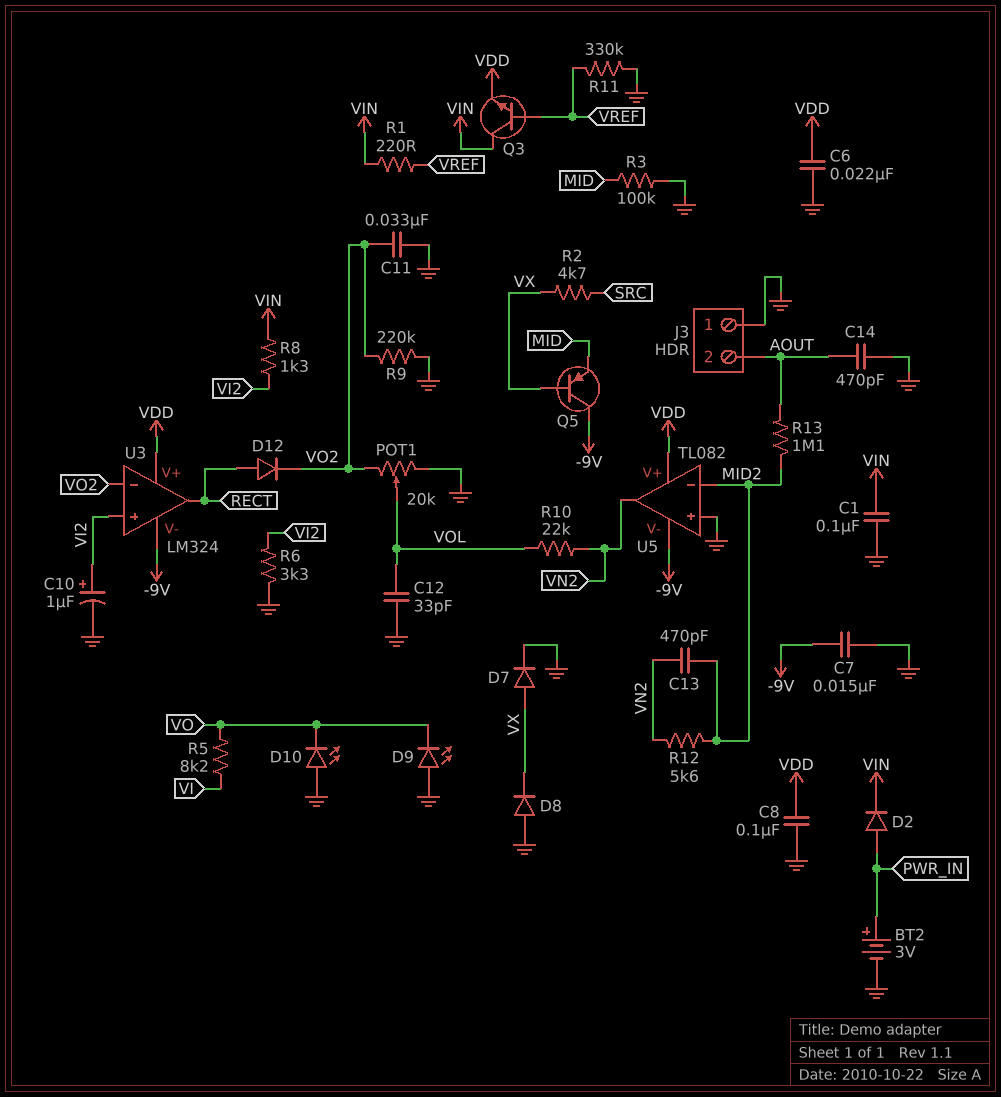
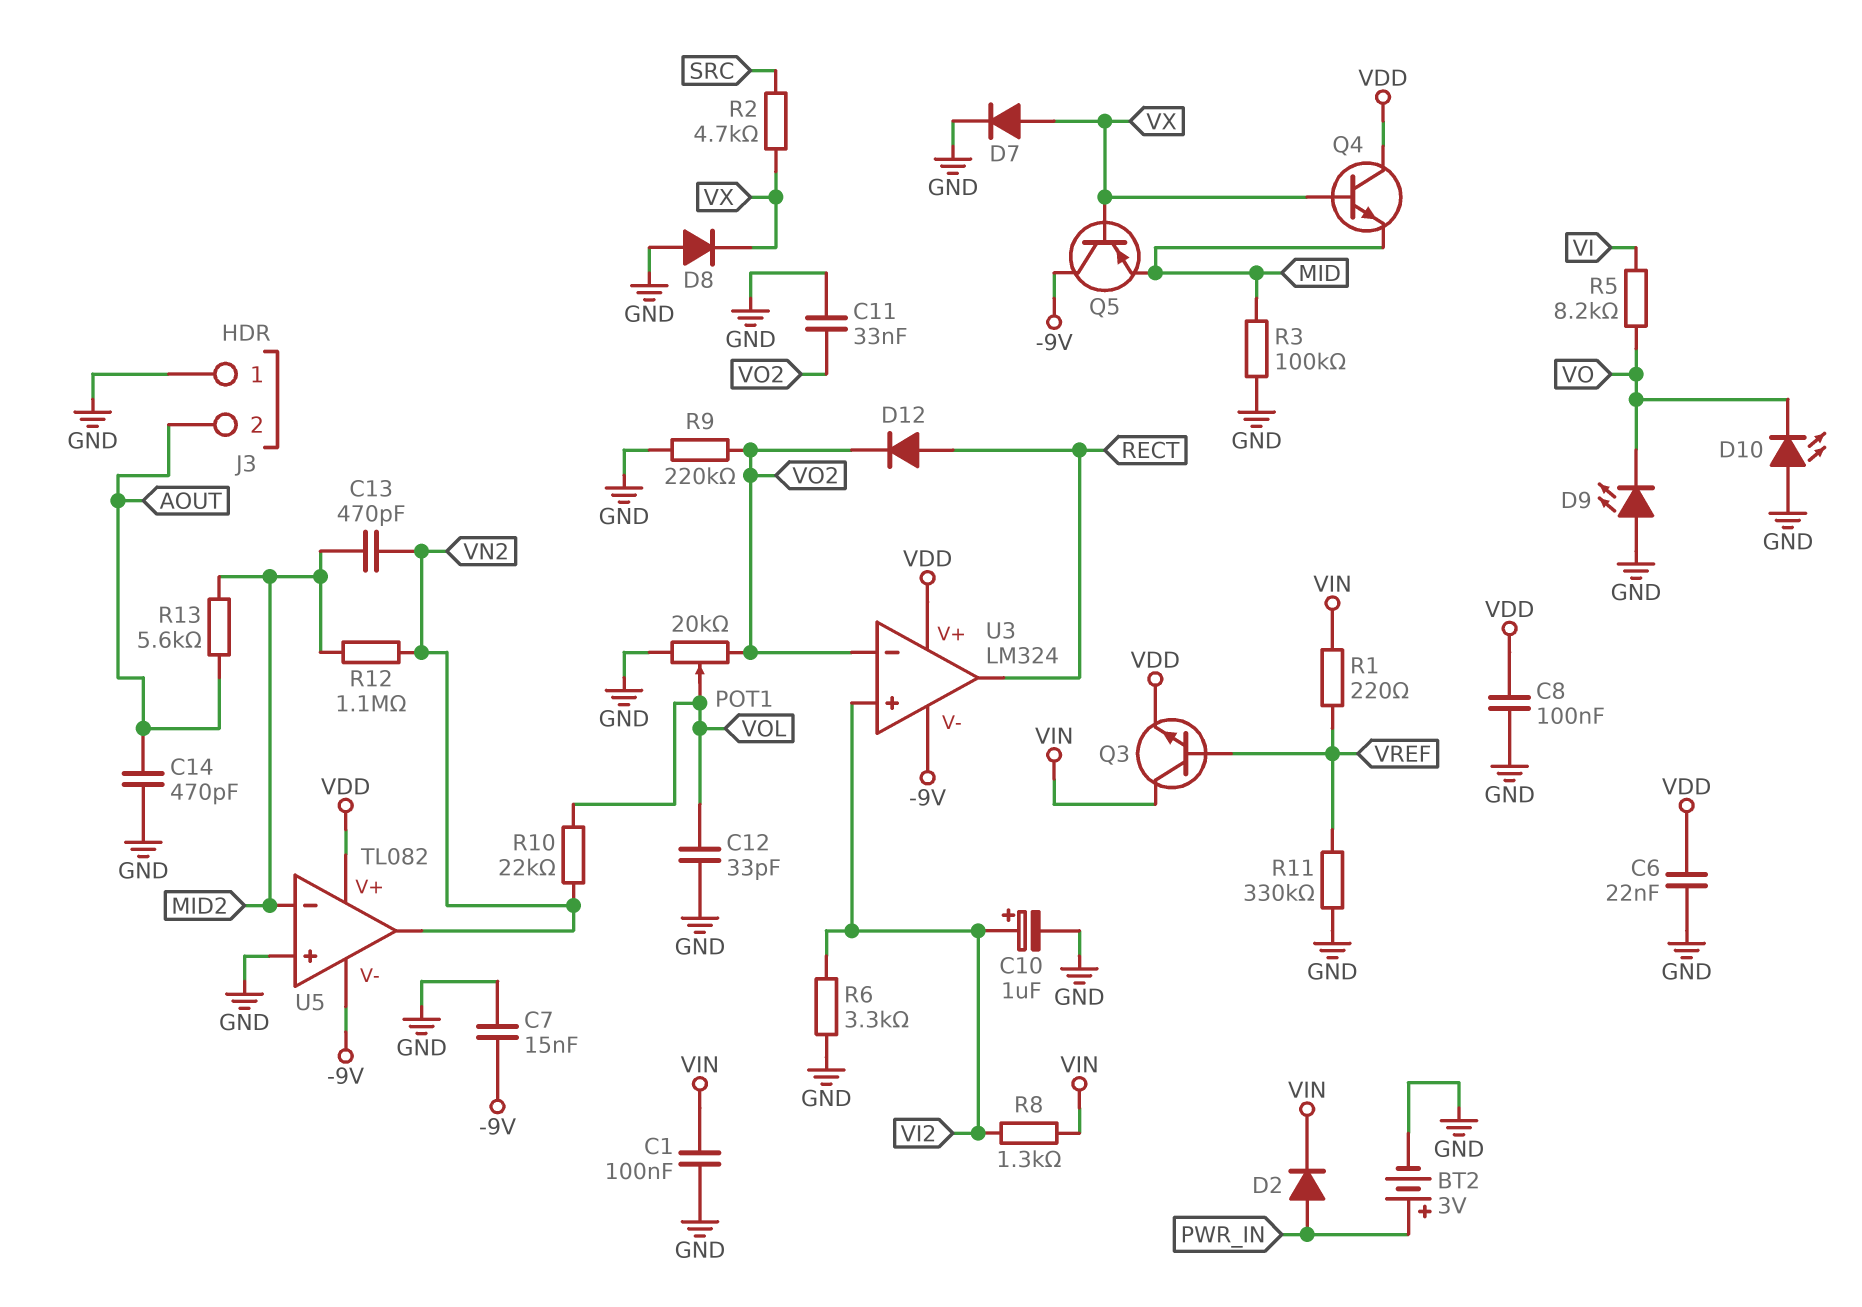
Q4: none -> NPN (B VX, C VDD, E MID)
R12: 5.6k (MID2, VN2) -> 1.1M (MID2, VN2)
R13: 1.1M (AOUT, MID2) -> 5.6k (AOUT, MID2)

